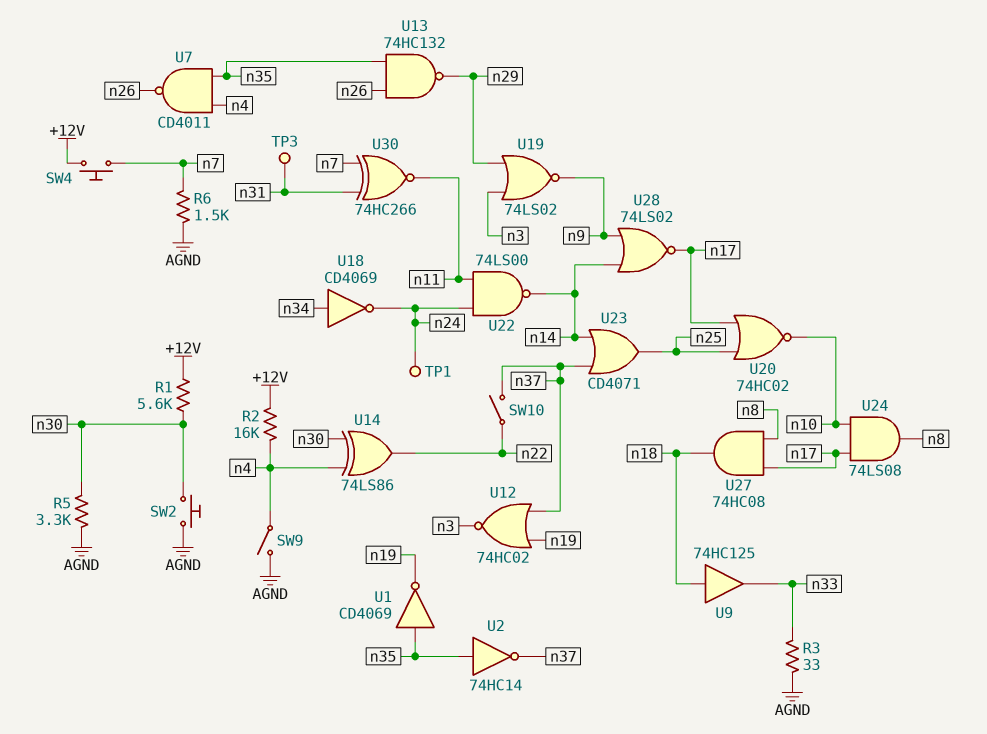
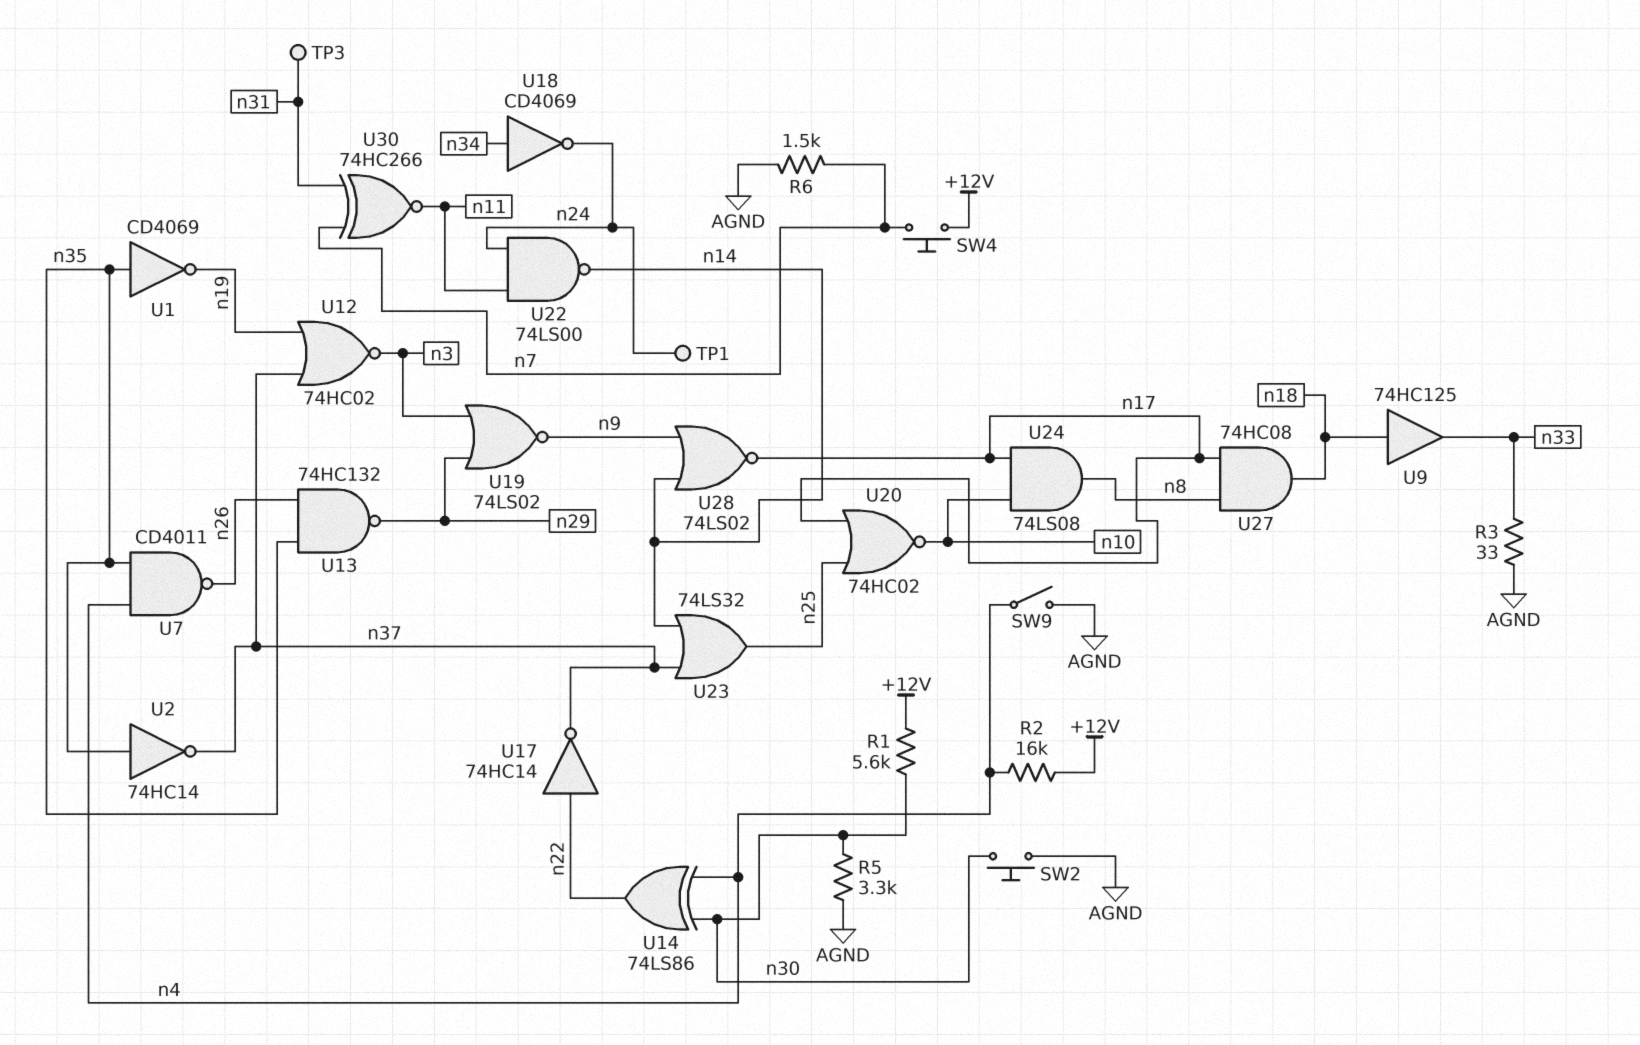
SW10: switch (n22, n37) -> none
U17: none -> NOT 74HC14 (in n22, out n37)
U23: OR CD4071 (in n14, in n37, out n25) -> OR 74LS32 (in n14, in n37, out n25)

